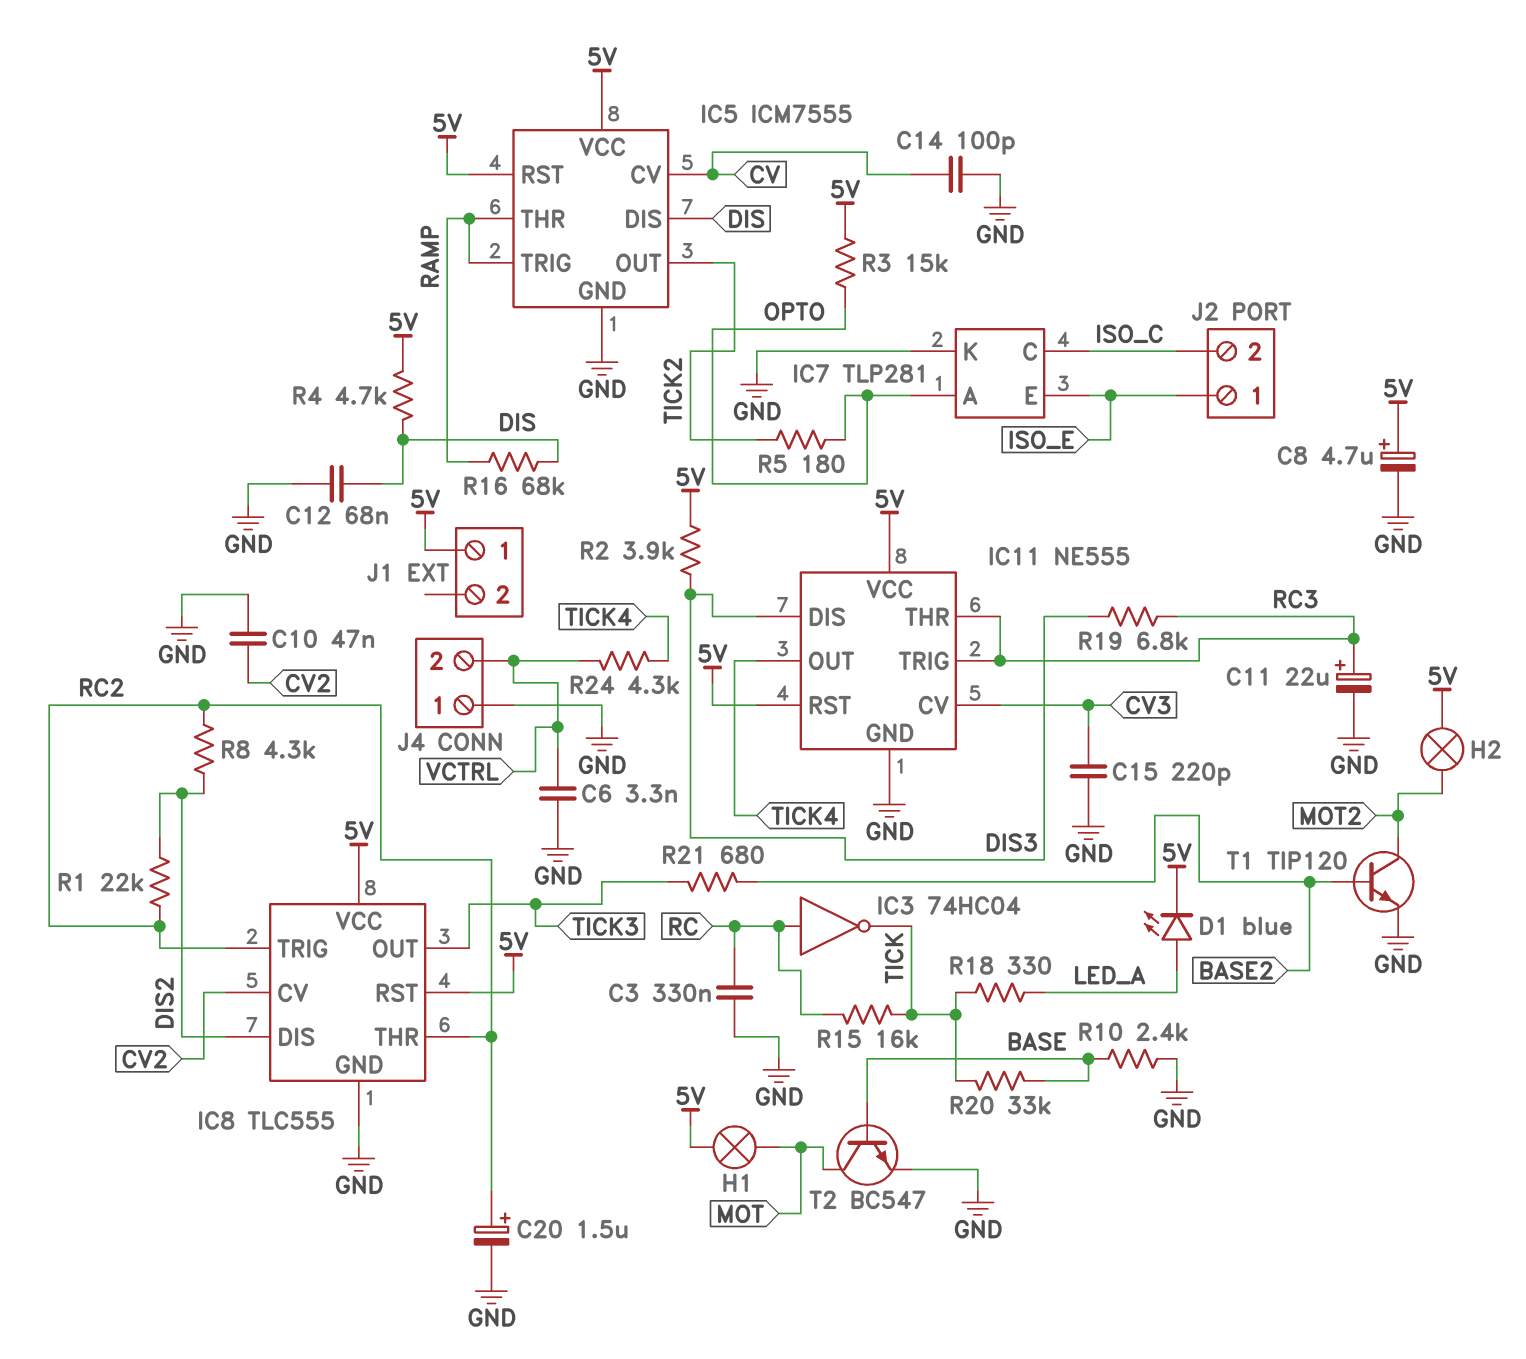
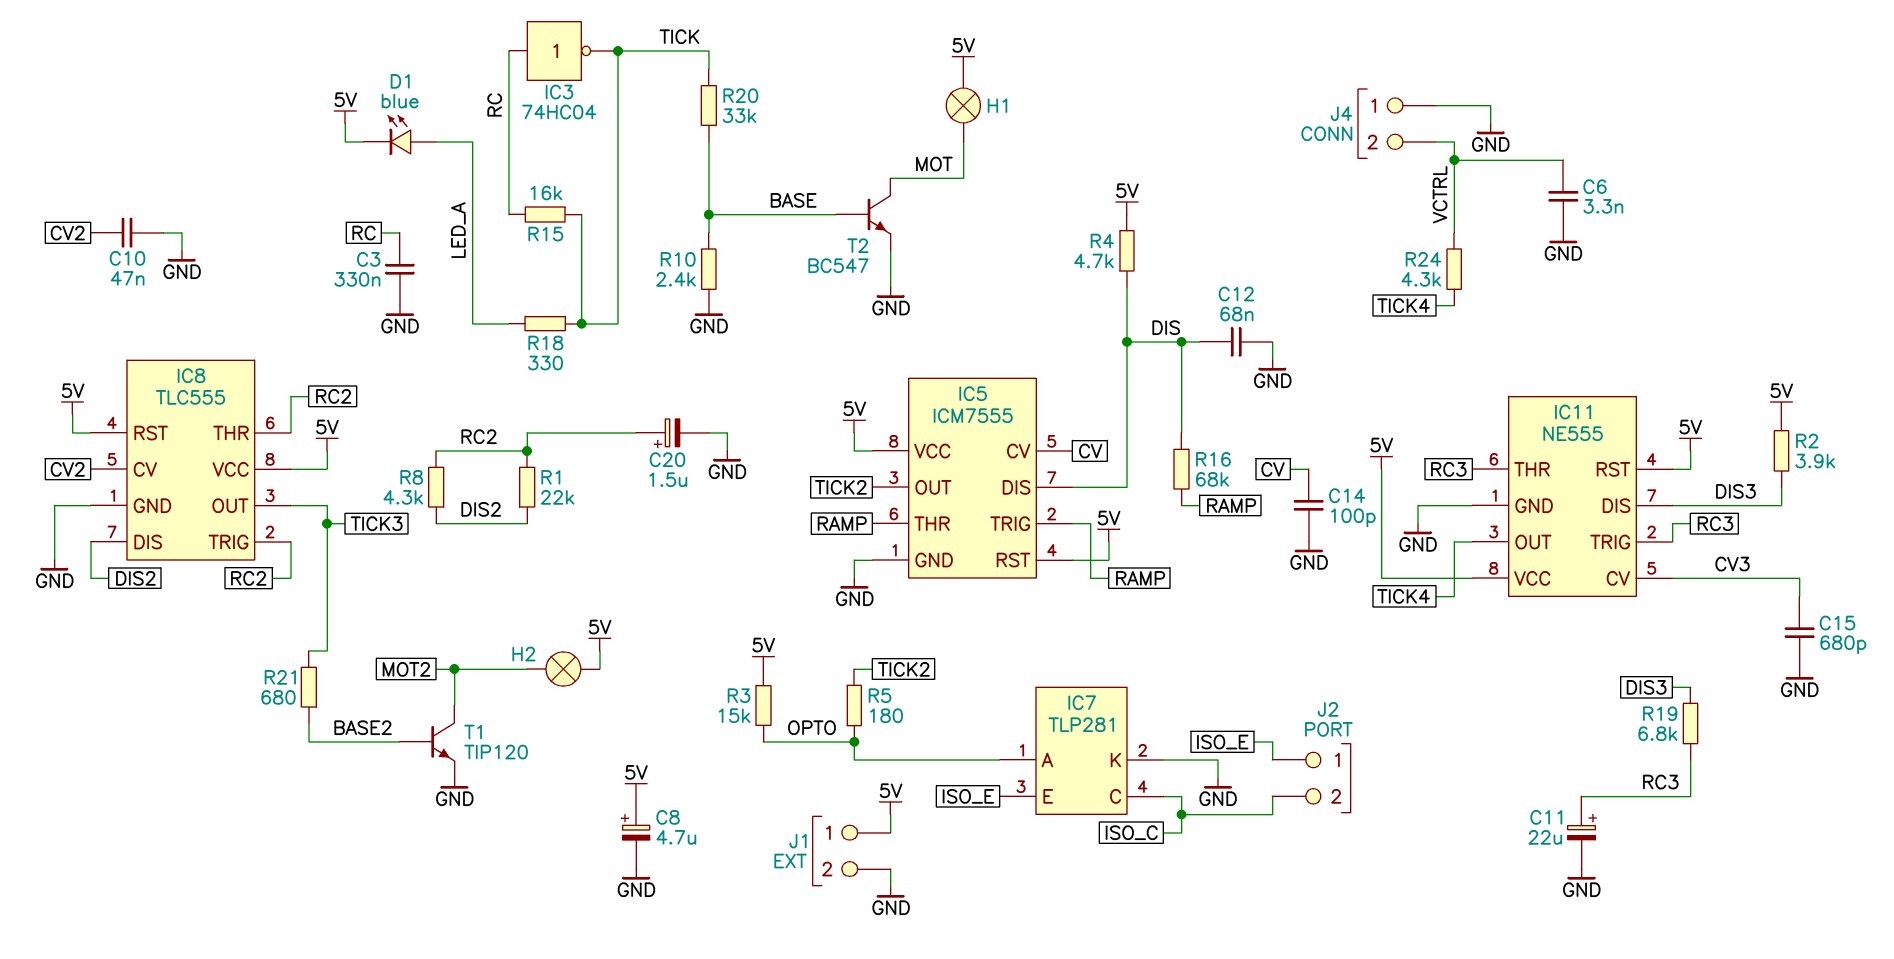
C15: 220pF (CV3, GND) -> 680pF (CV3, GND)
J1 pin 2: none -> GND

